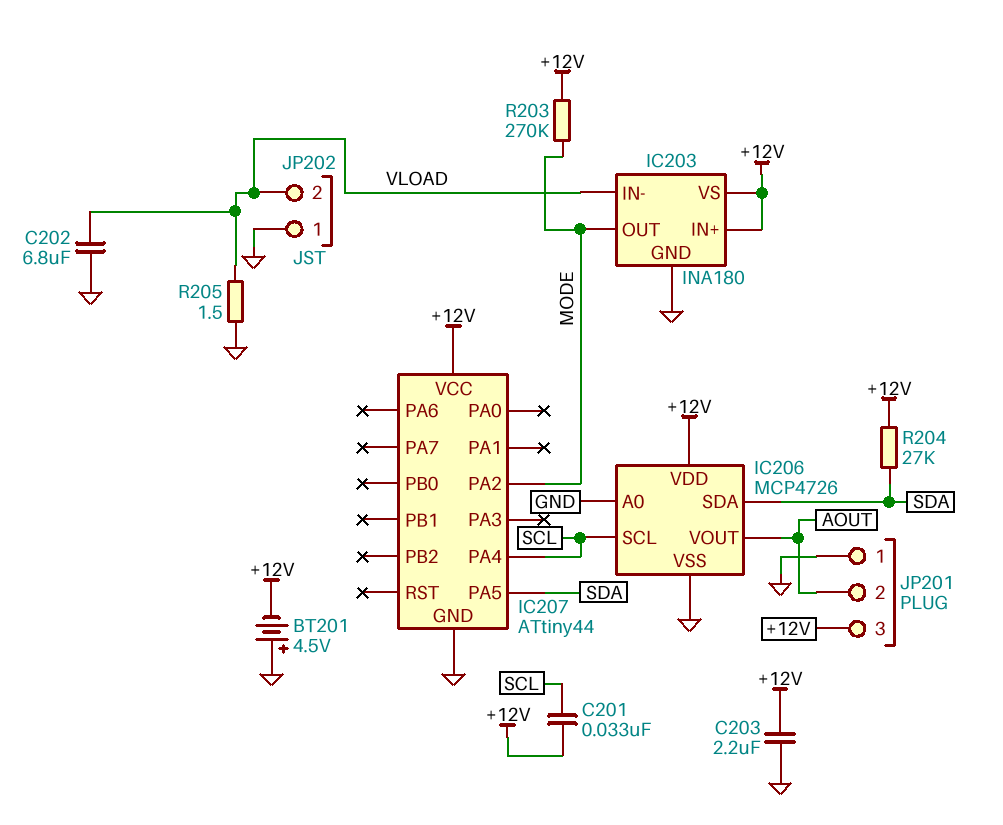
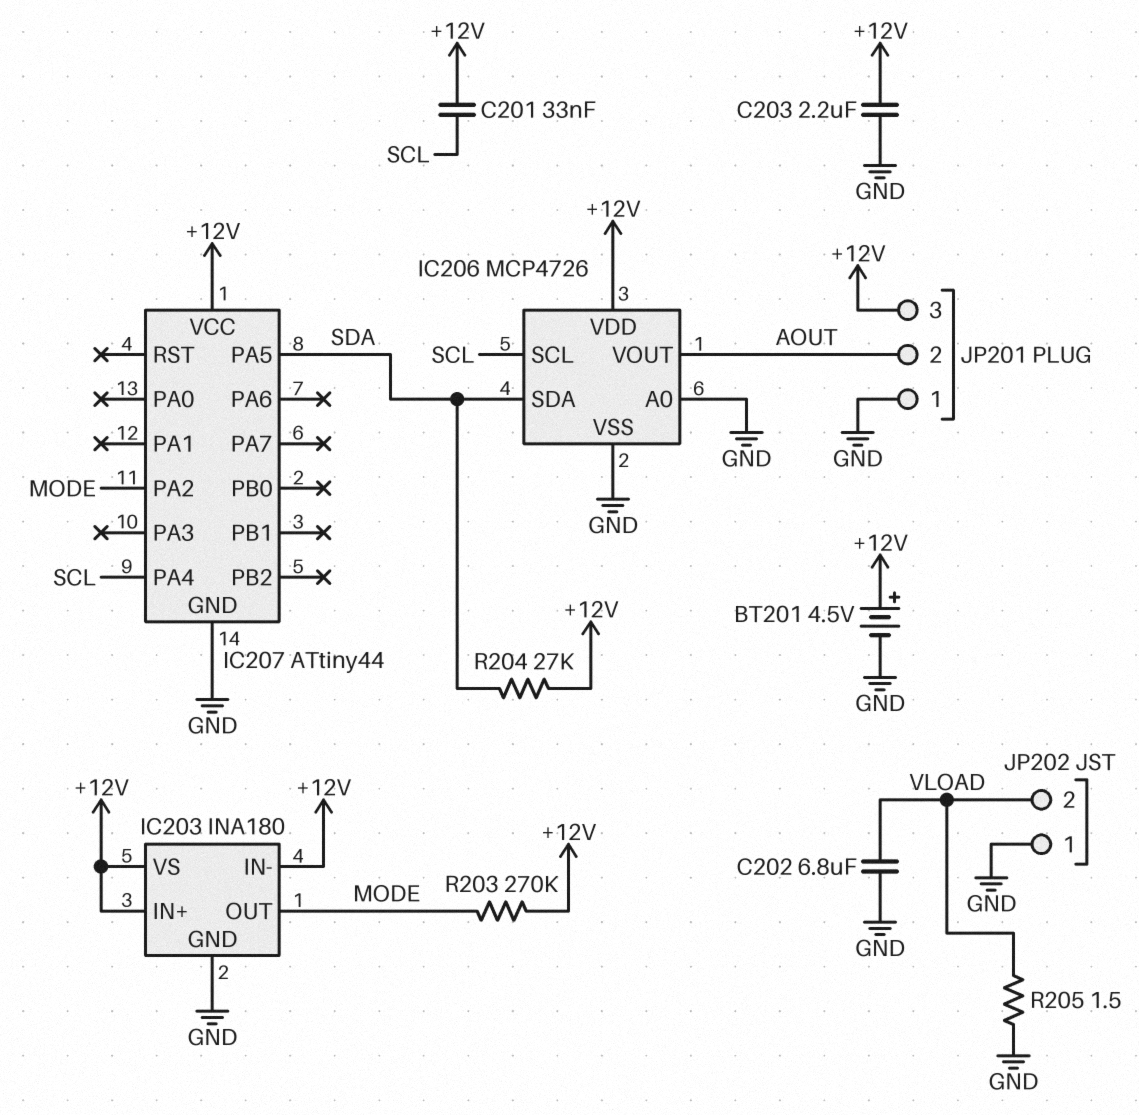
BT201: 4.5V (plus GND, minus +12V) -> 4.5V (plus +12V, minus GND)
IC203 pin IN-: VLOAD -> +12V

